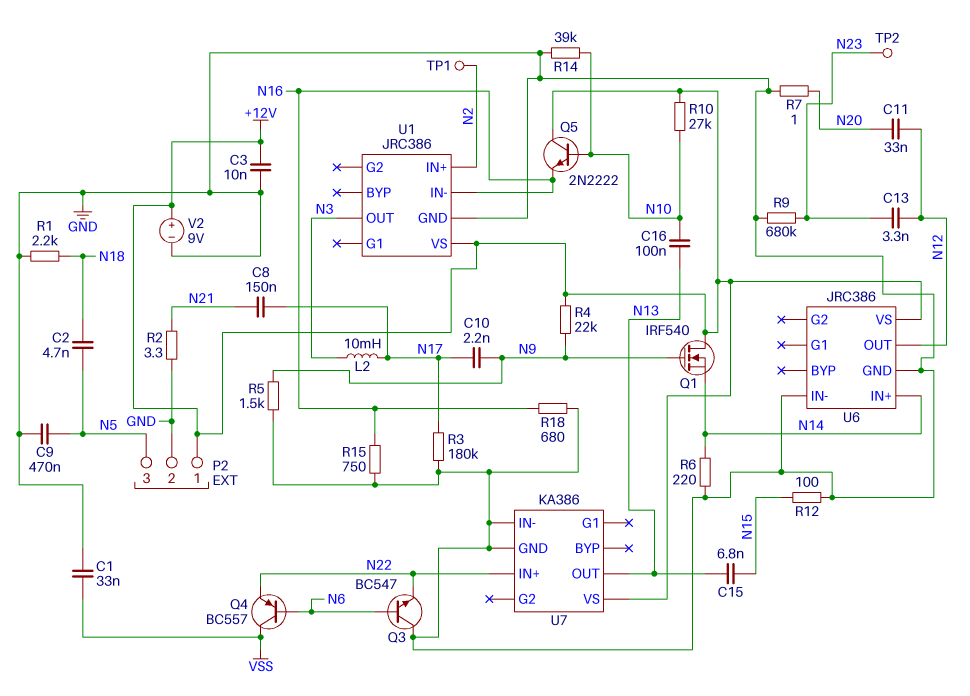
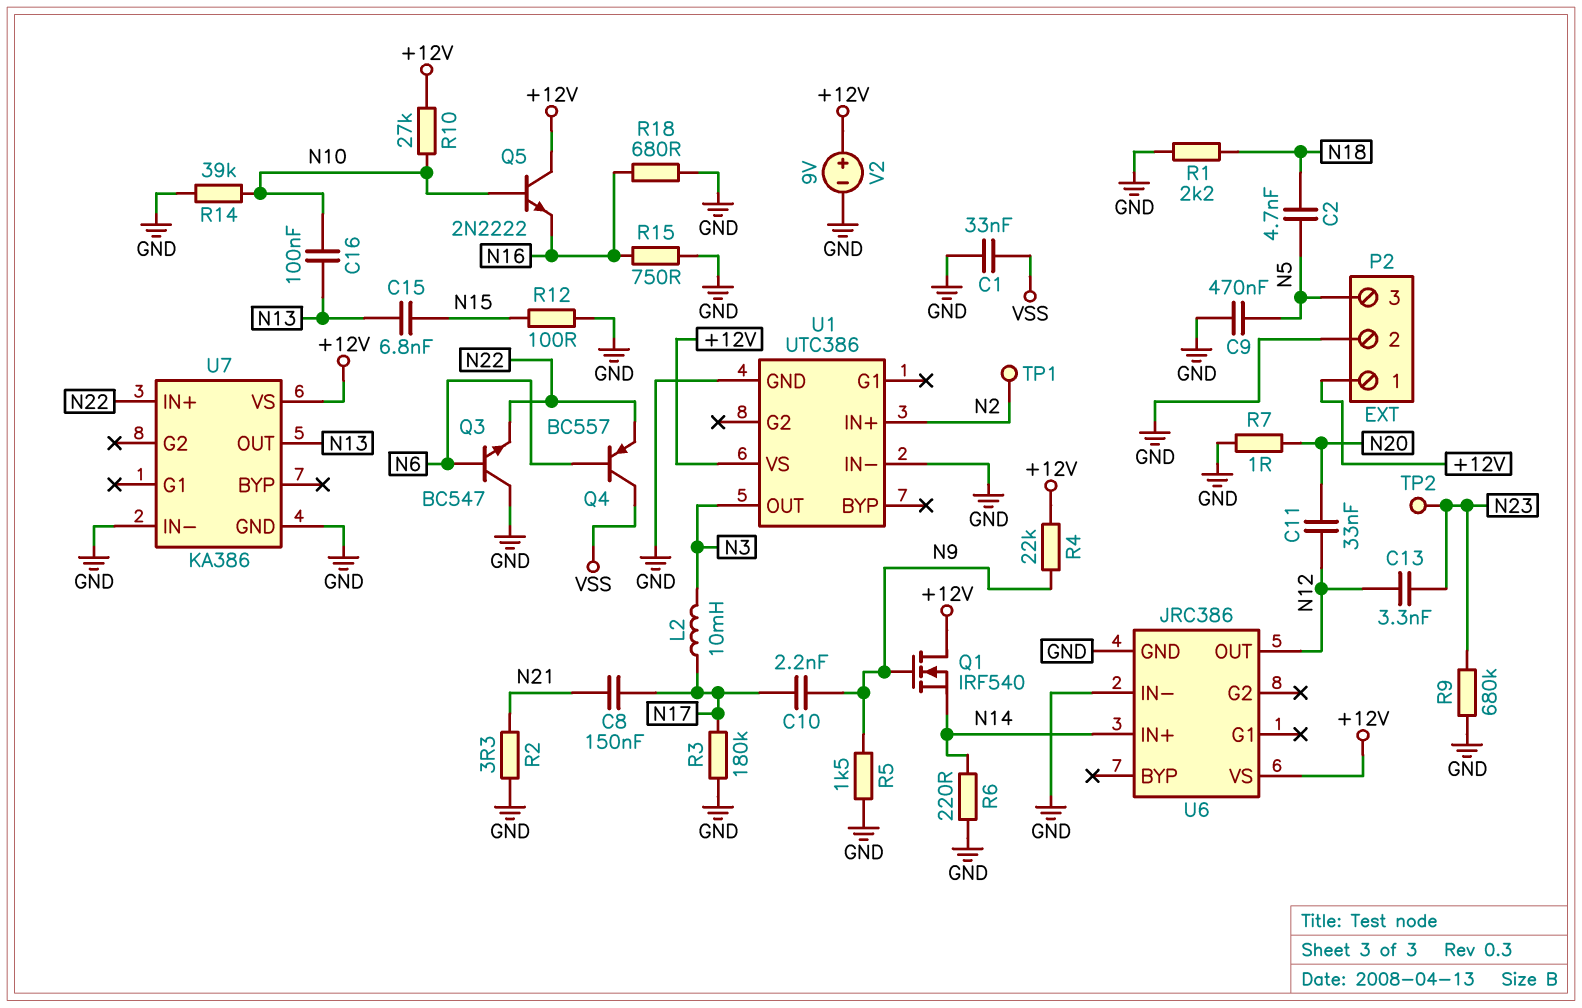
C3: 10nF (+12V, GND) -> none
U1: JRC386 -> UTC386
U1 pin IN-: N16 -> GND

